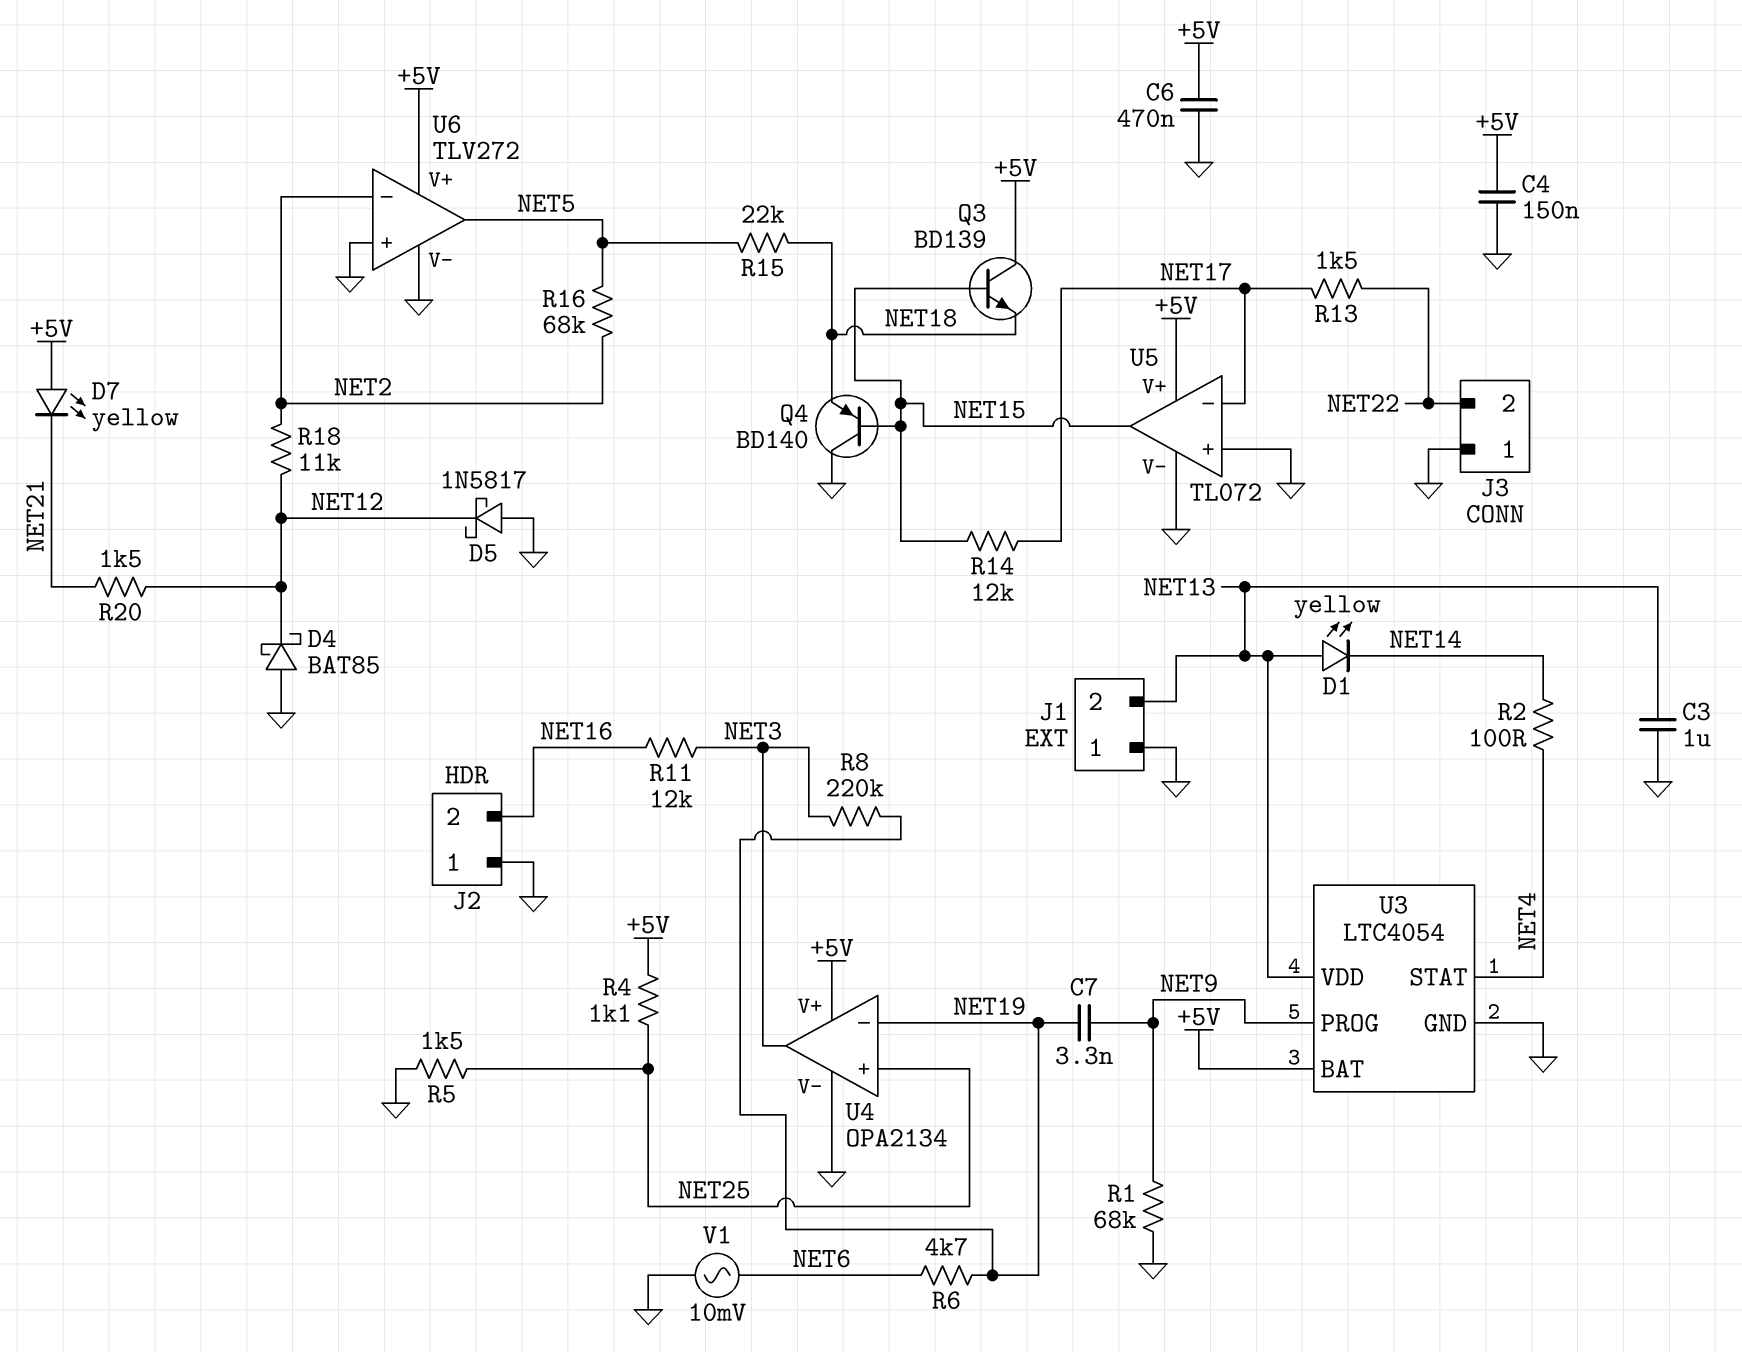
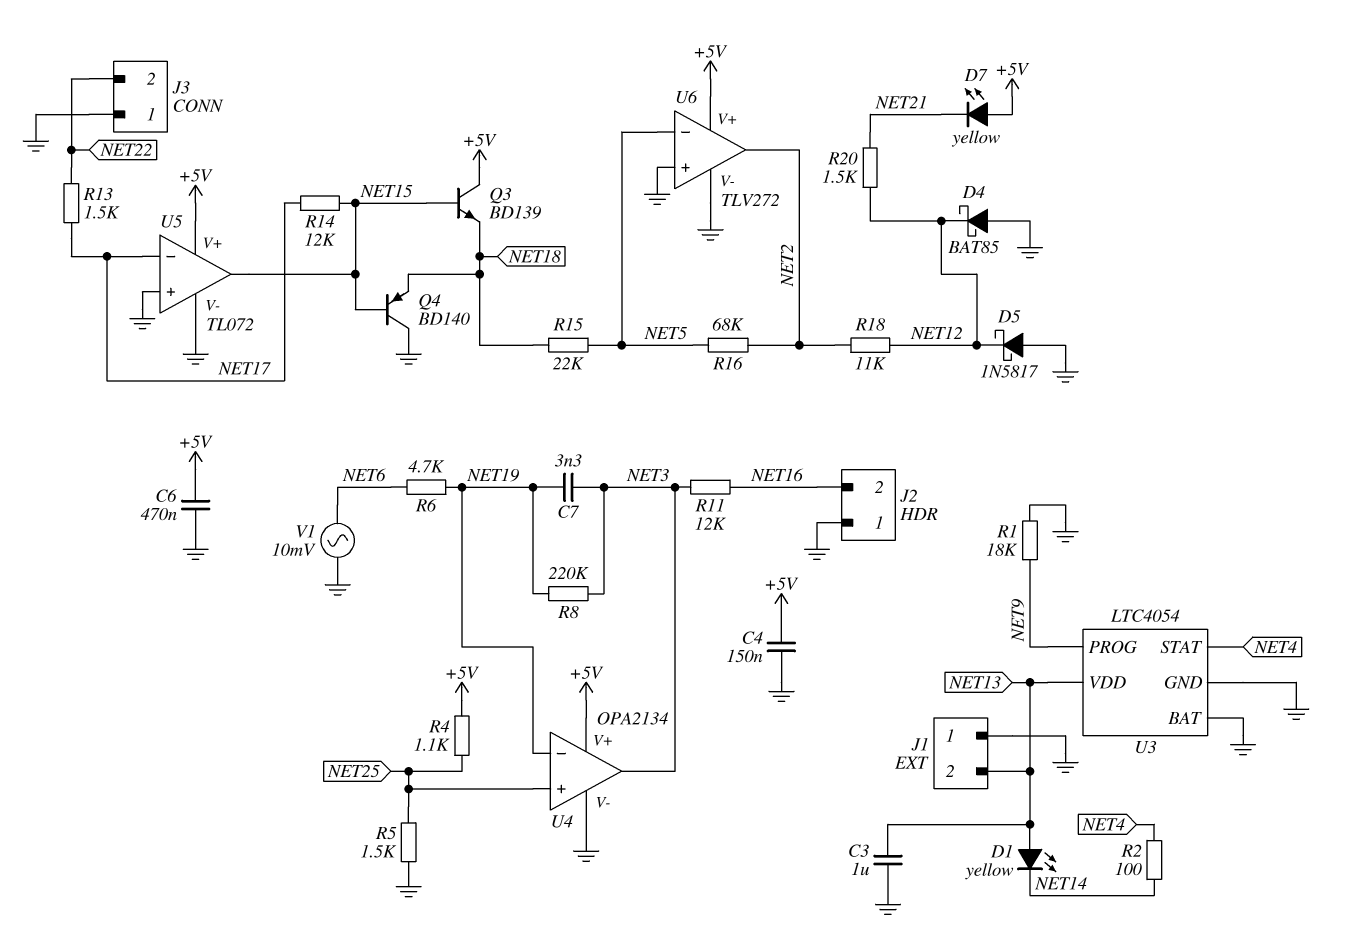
C7: 3.3nF (NET9, NET19) -> 3.3nF (NET3, NET19)
R1: 68k (GND, NET9) -> 18k (GND, NET9)
U3 pin BAT: +5V -> GND
U6 pin in-: NET2 -> NET5
U6 pin out: NET5 -> NET2

